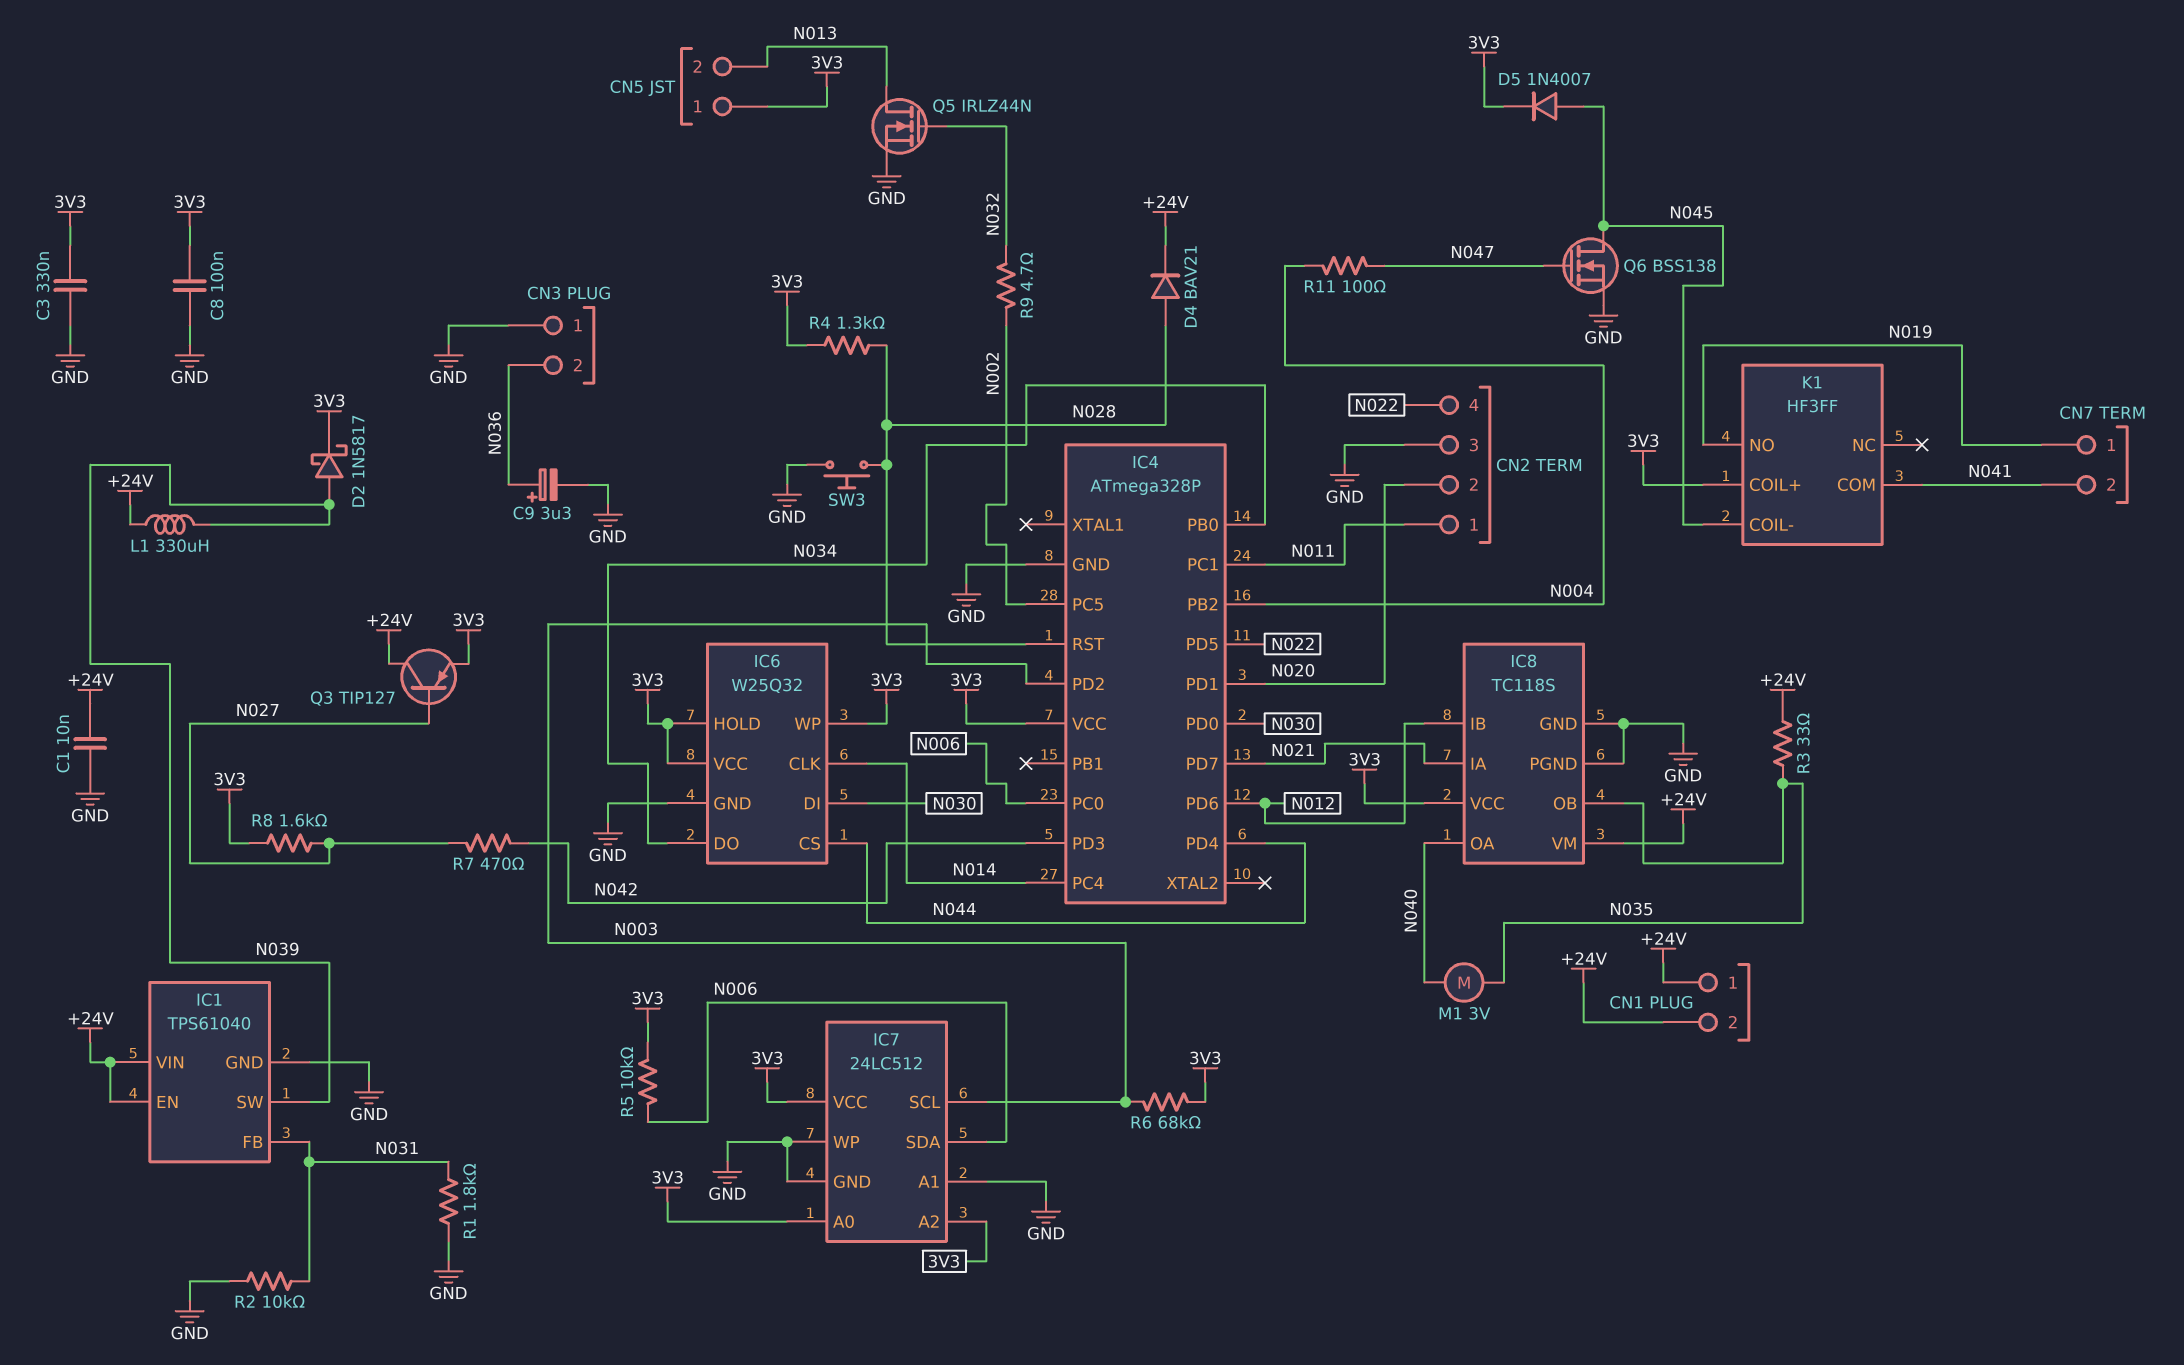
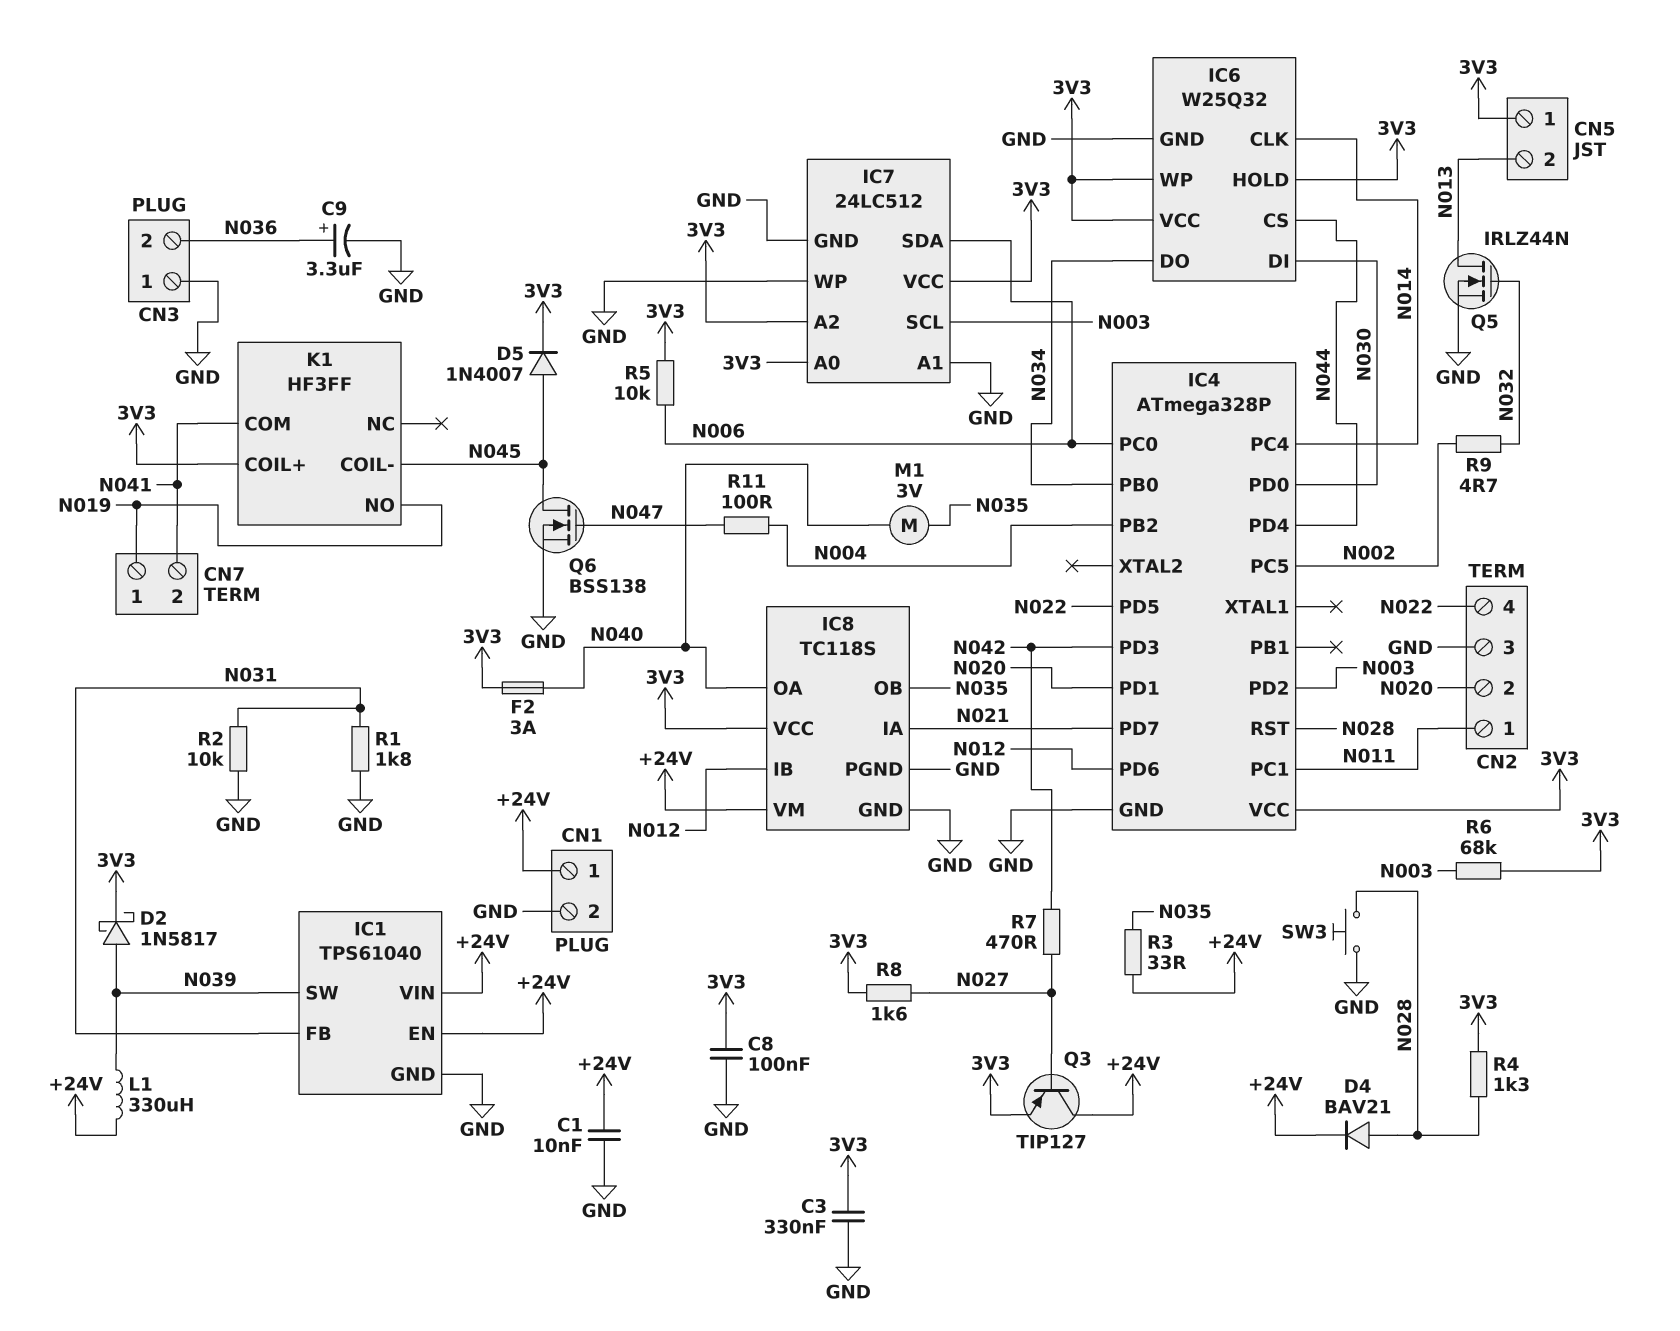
CN1 pin 2: +24V -> GND
F2: none -> 3A (3V3, N040)

